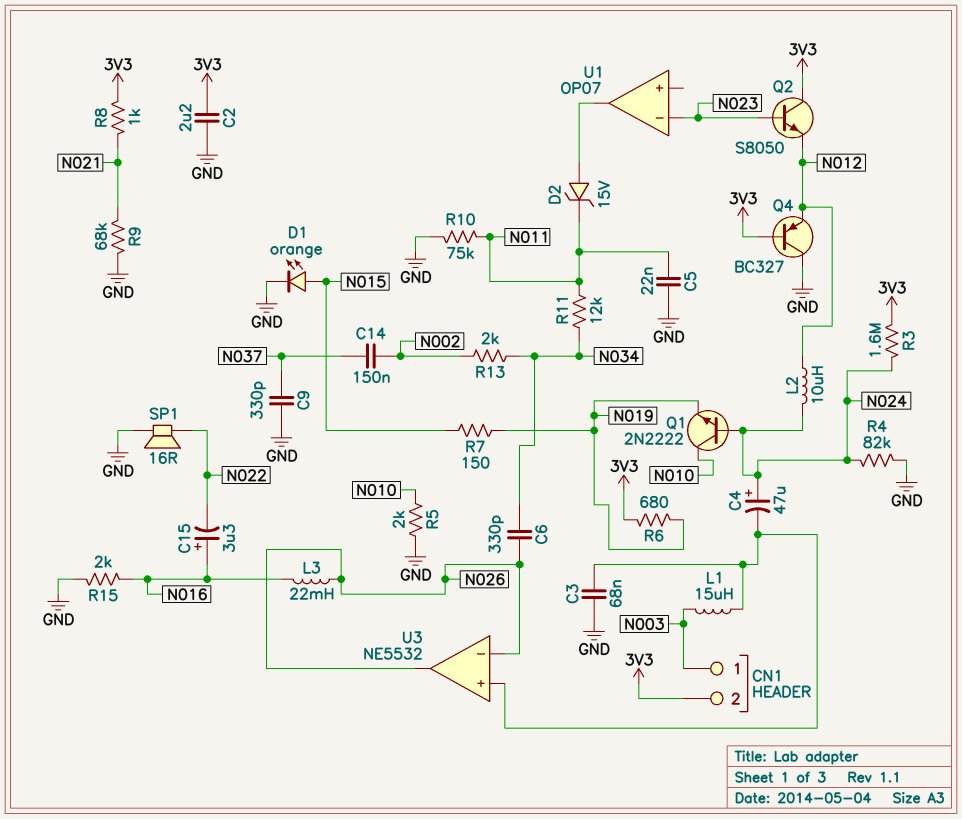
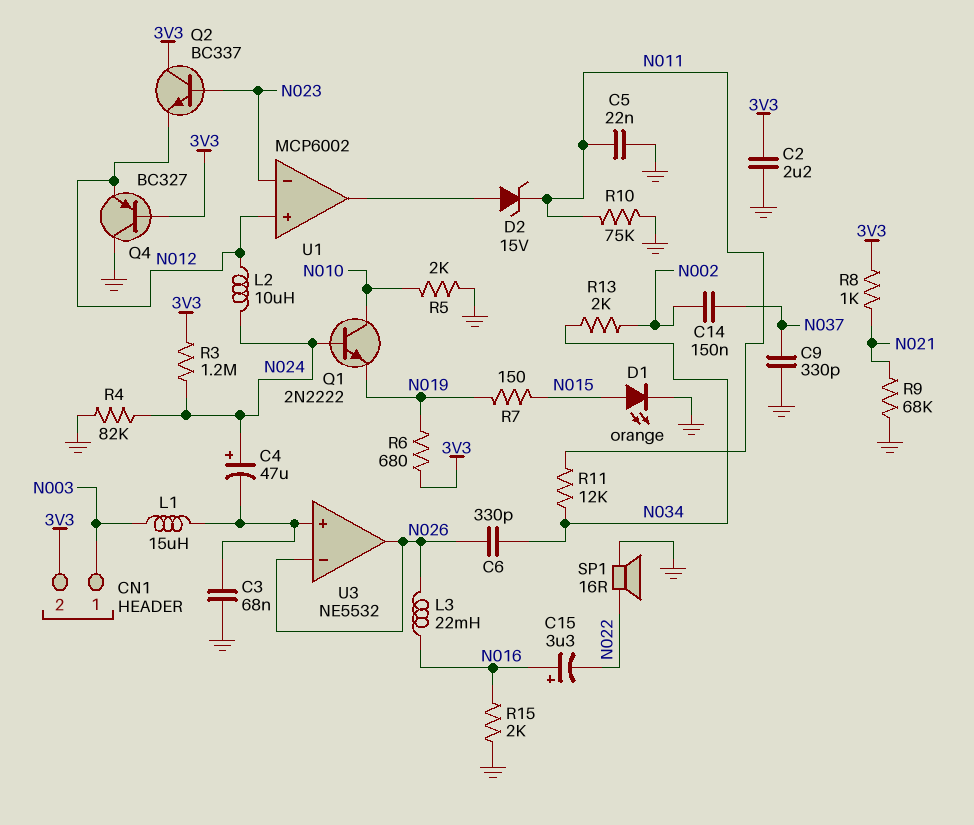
Q2: NPN S8050 (B N023, C 3V3, E N012) -> NPN BC337 (B N023, C 3V3, E N012)
R3: 1.6M (3V3, N024) -> 1.2M (3V3, N024)
U1: OP07 -> MCP6002
U1 pin in+: none -> N012

